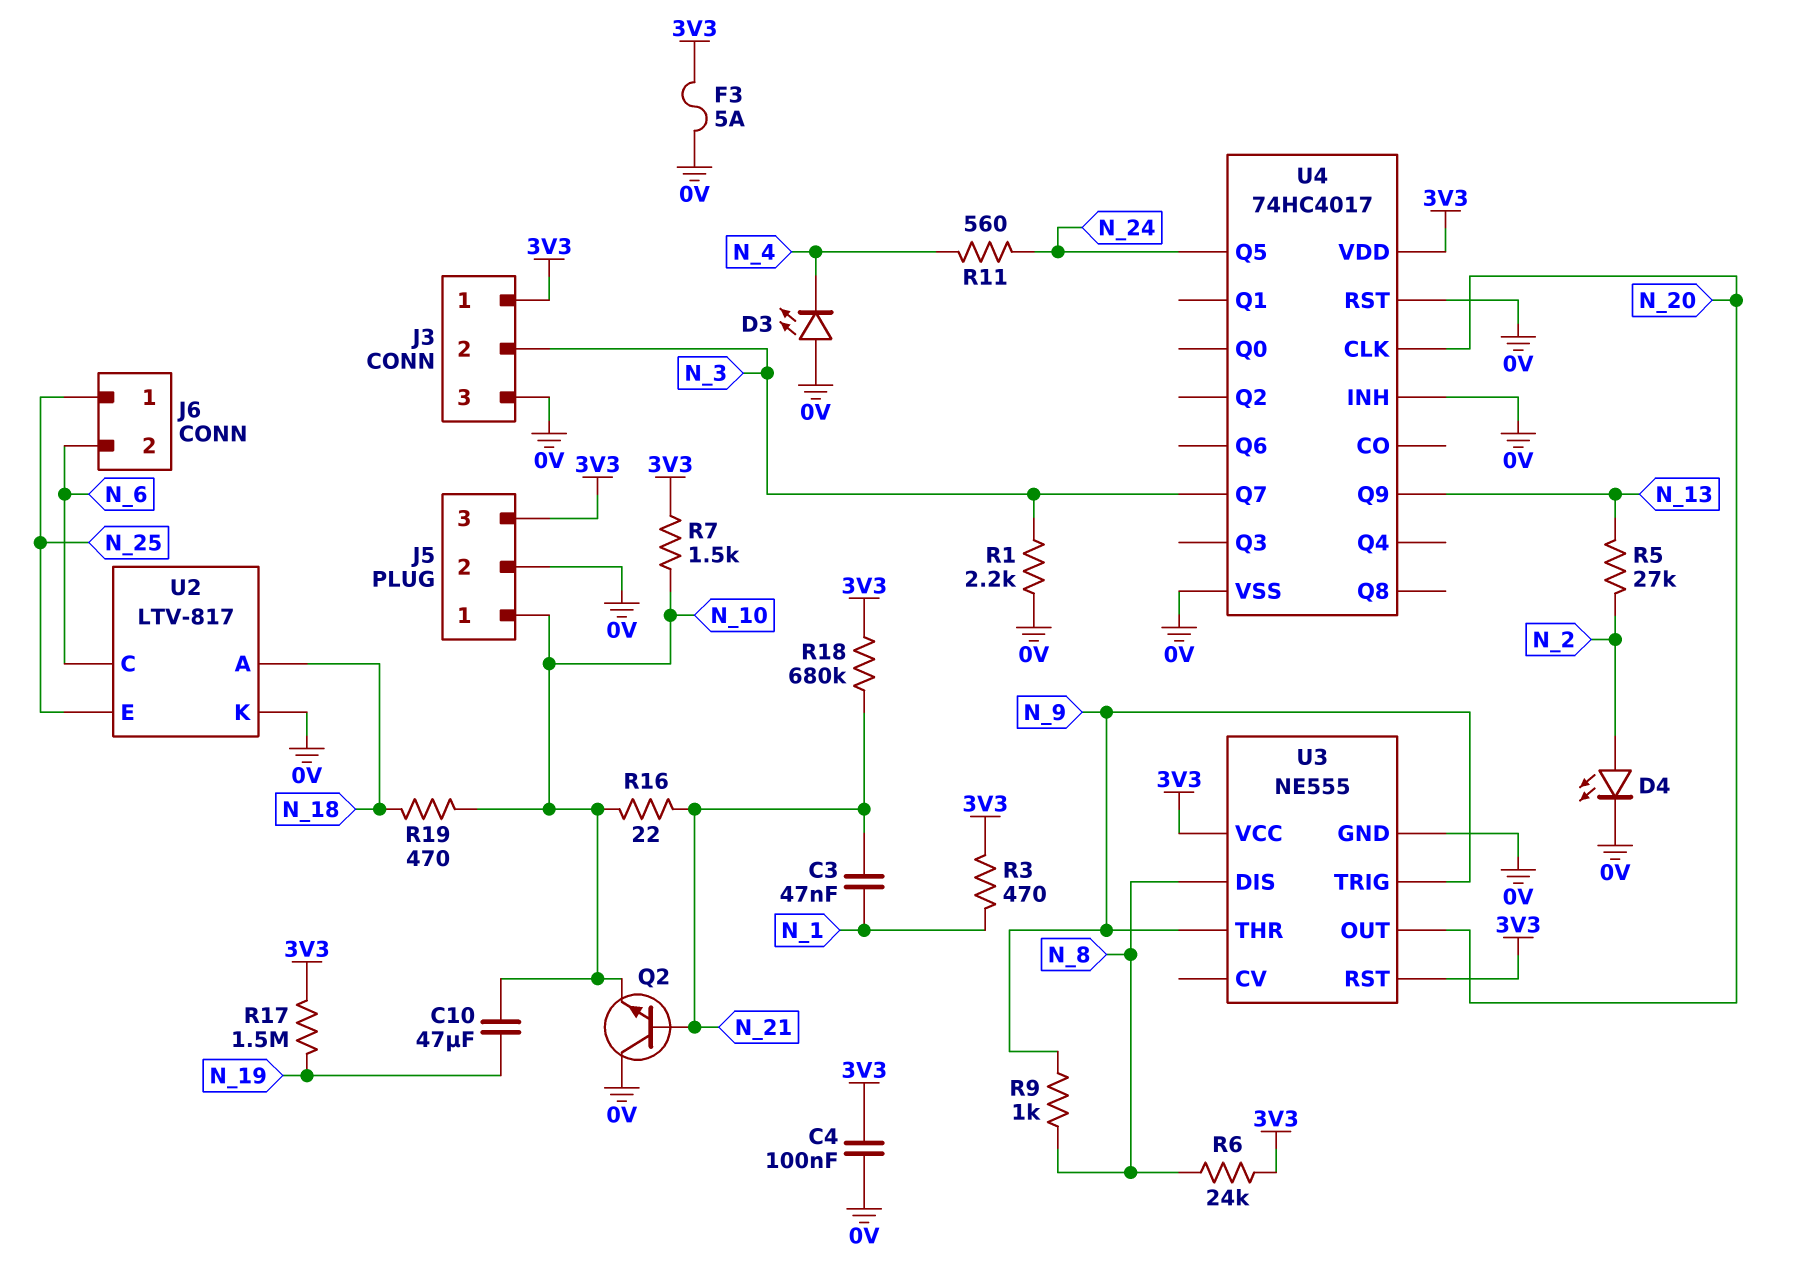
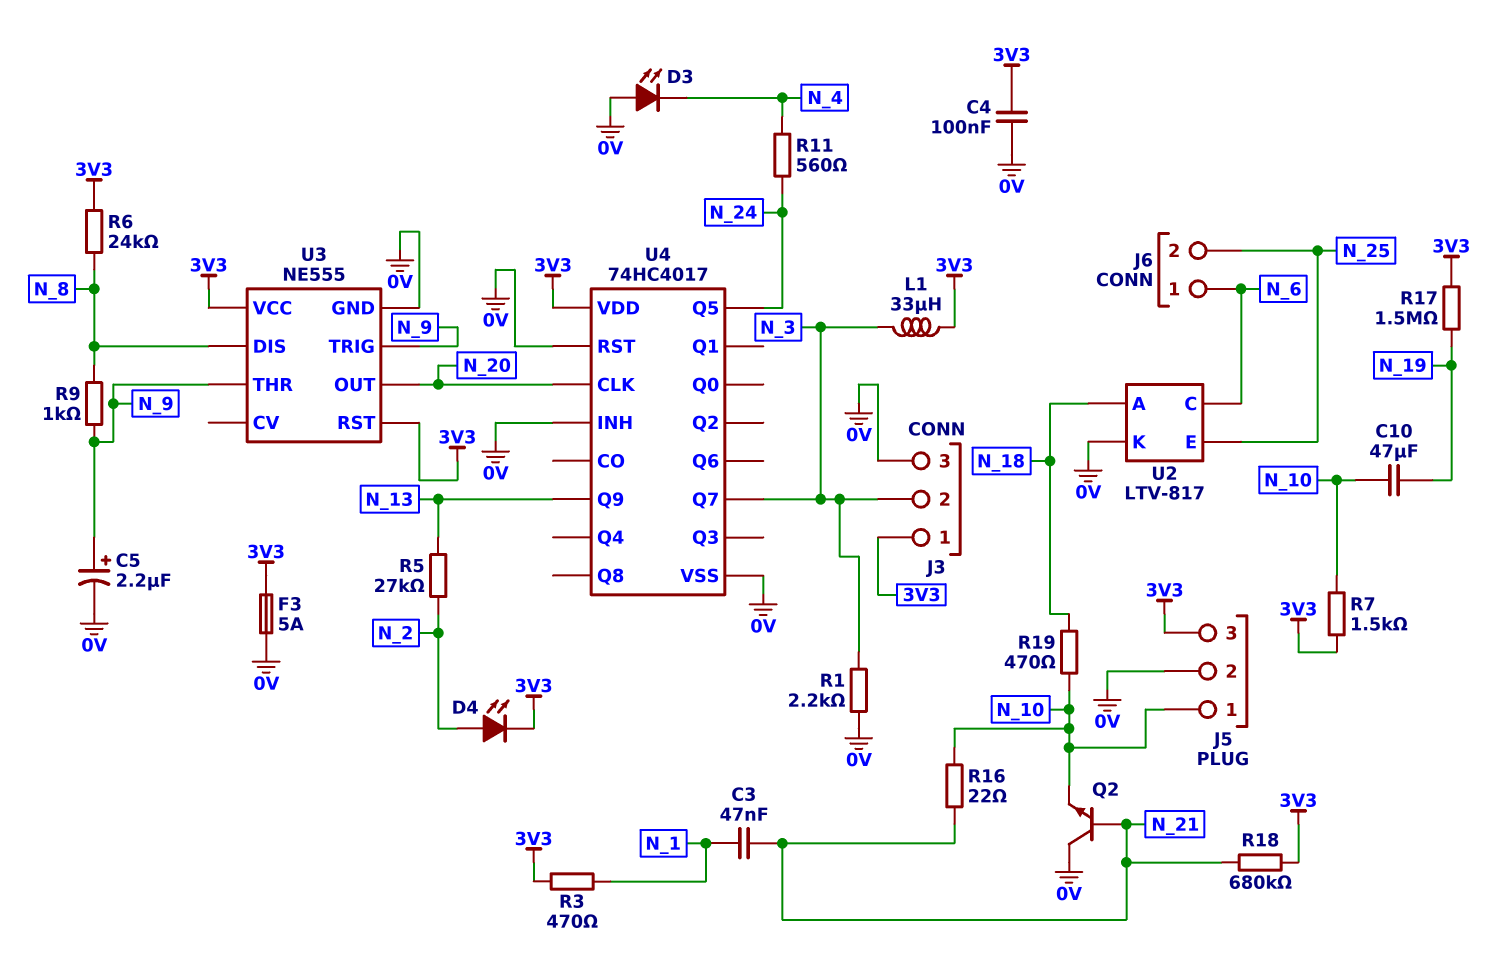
C5: none -> 2.2uF (plus N_9, minus 0V)
D4: LED (A N_2, K 0V) -> LED (A N_2, K 3V3)
J6 pin 1: N_25 -> N_6
J6 pin 2: N_6 -> N_25
L1: none -> 33uH (3V3, N_3)

